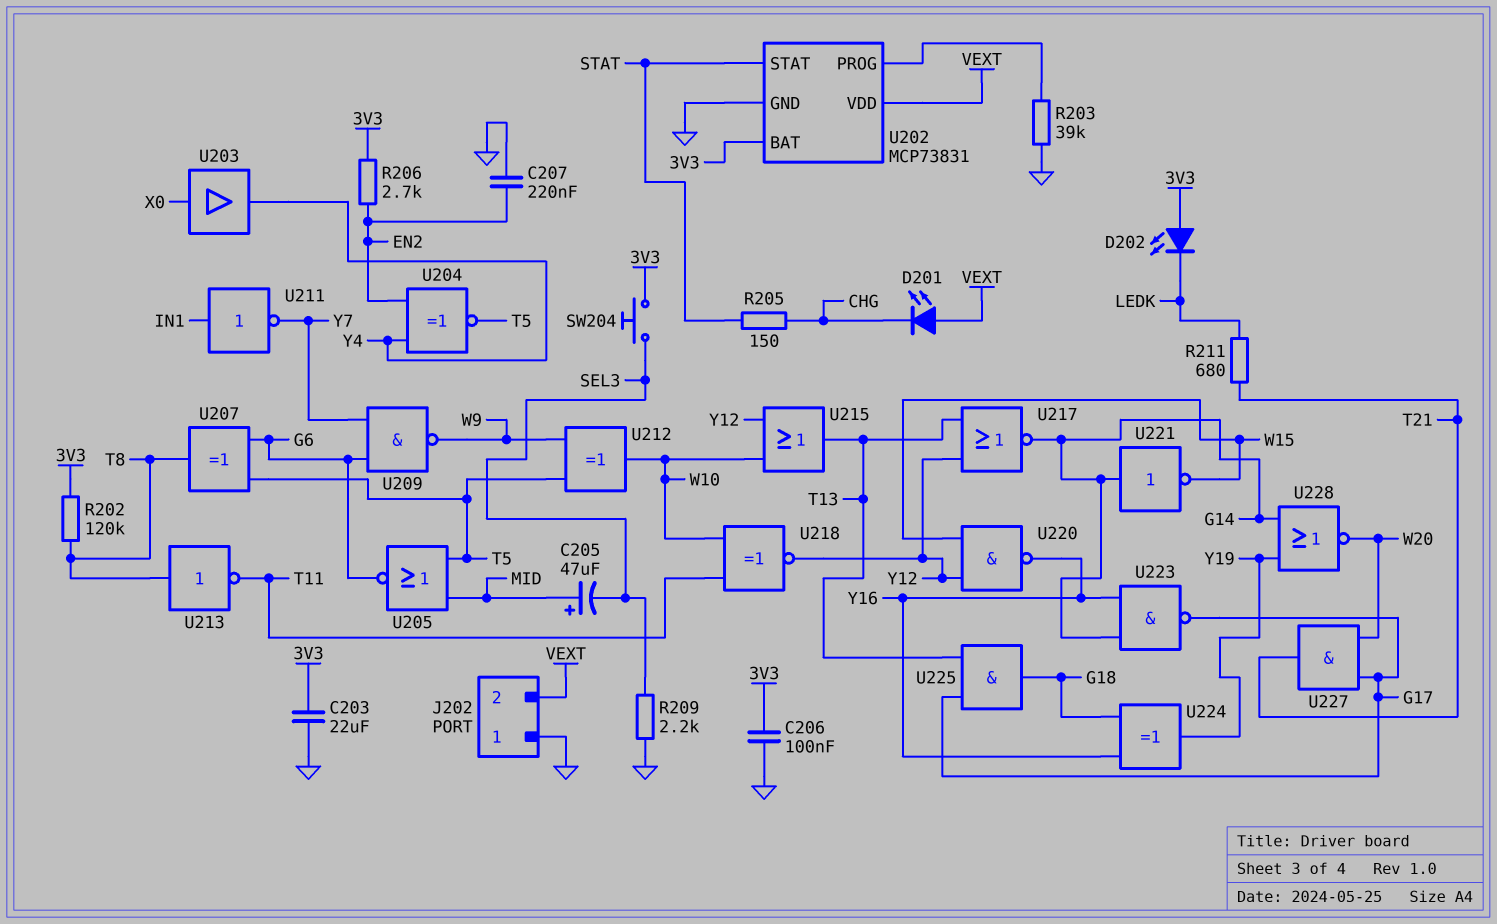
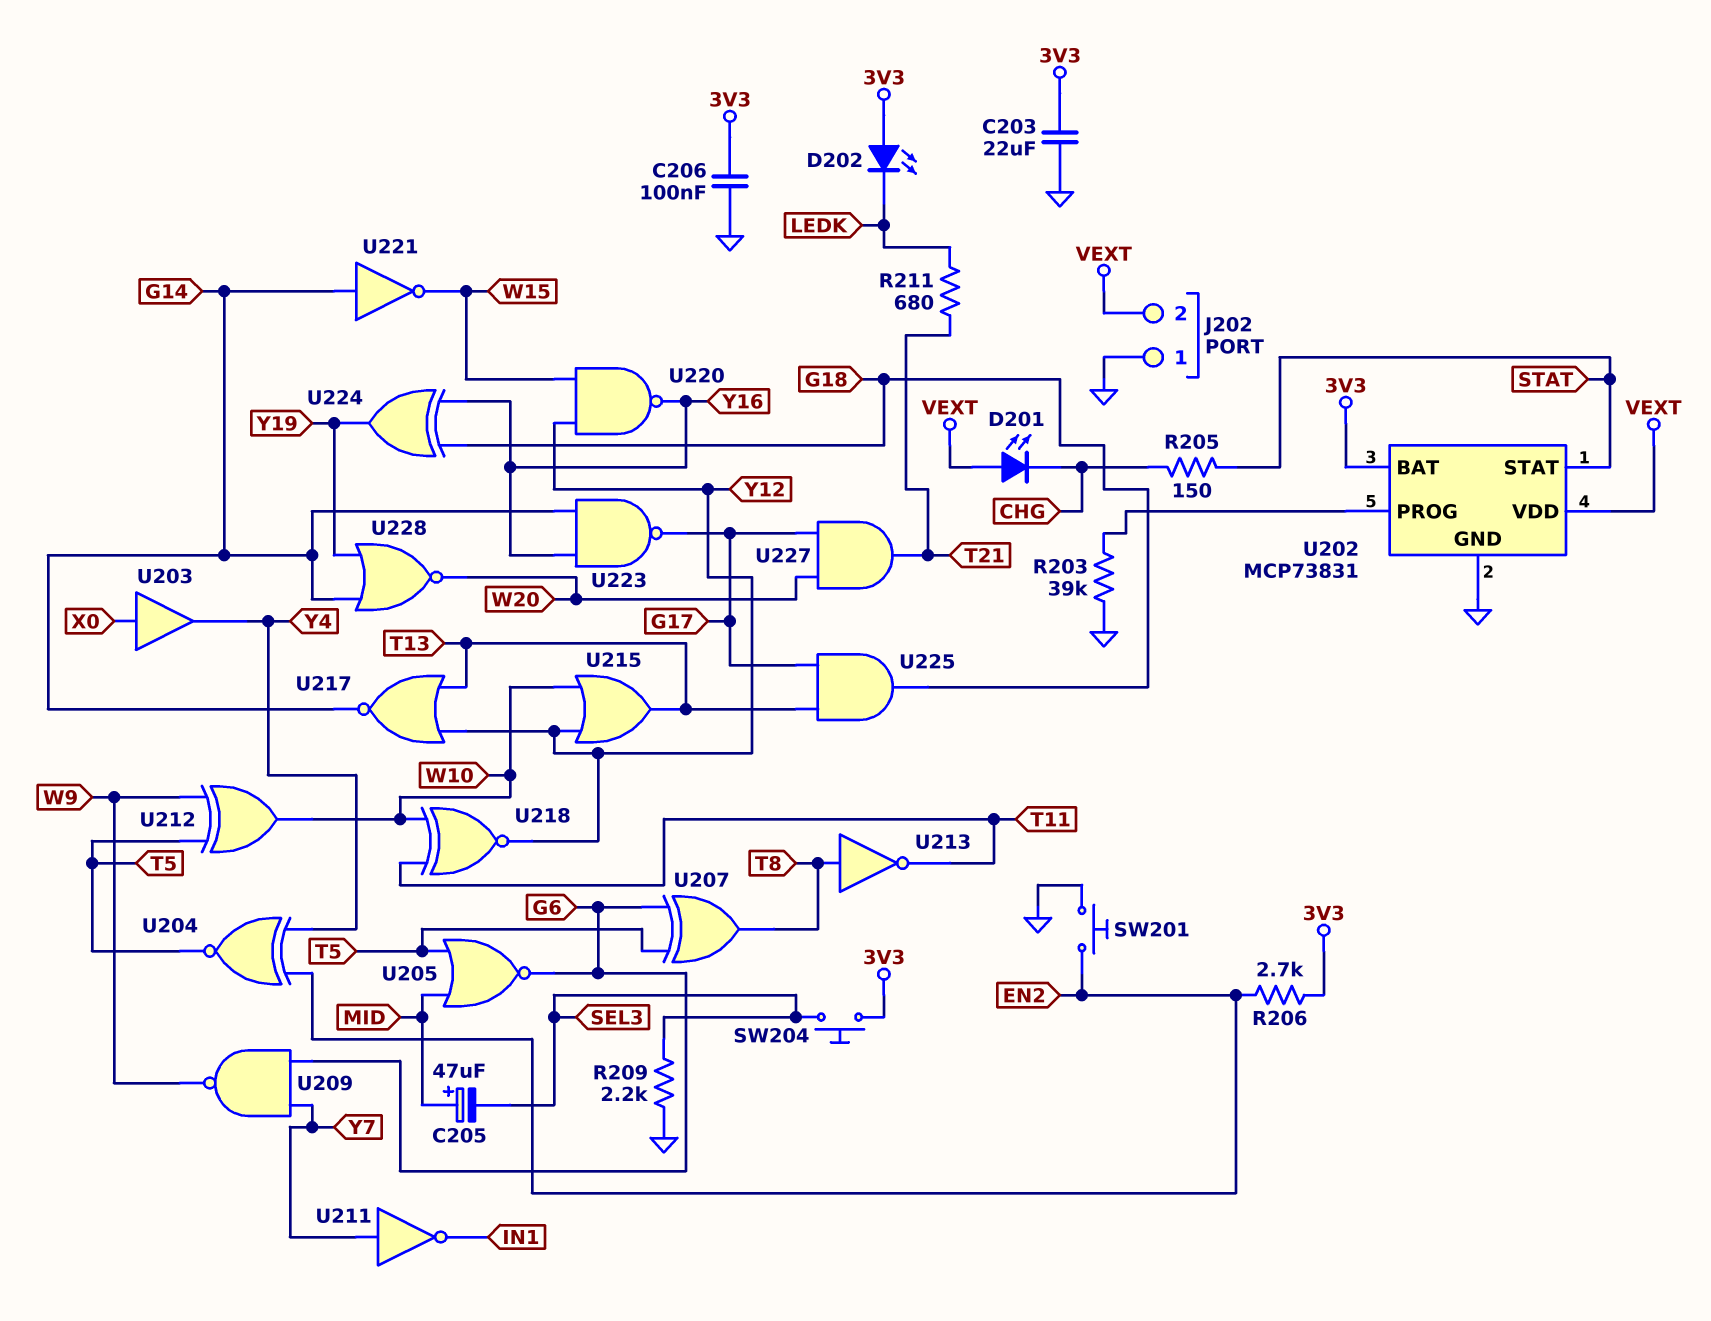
C207: 220nF (EN2, GND) -> none
R202: 120k (3V3, T8) -> none
SW201: none -> button (EN2, GND)
U211: NOT (in IN1, out Y7) -> NOT (in Y7, out IN1)

